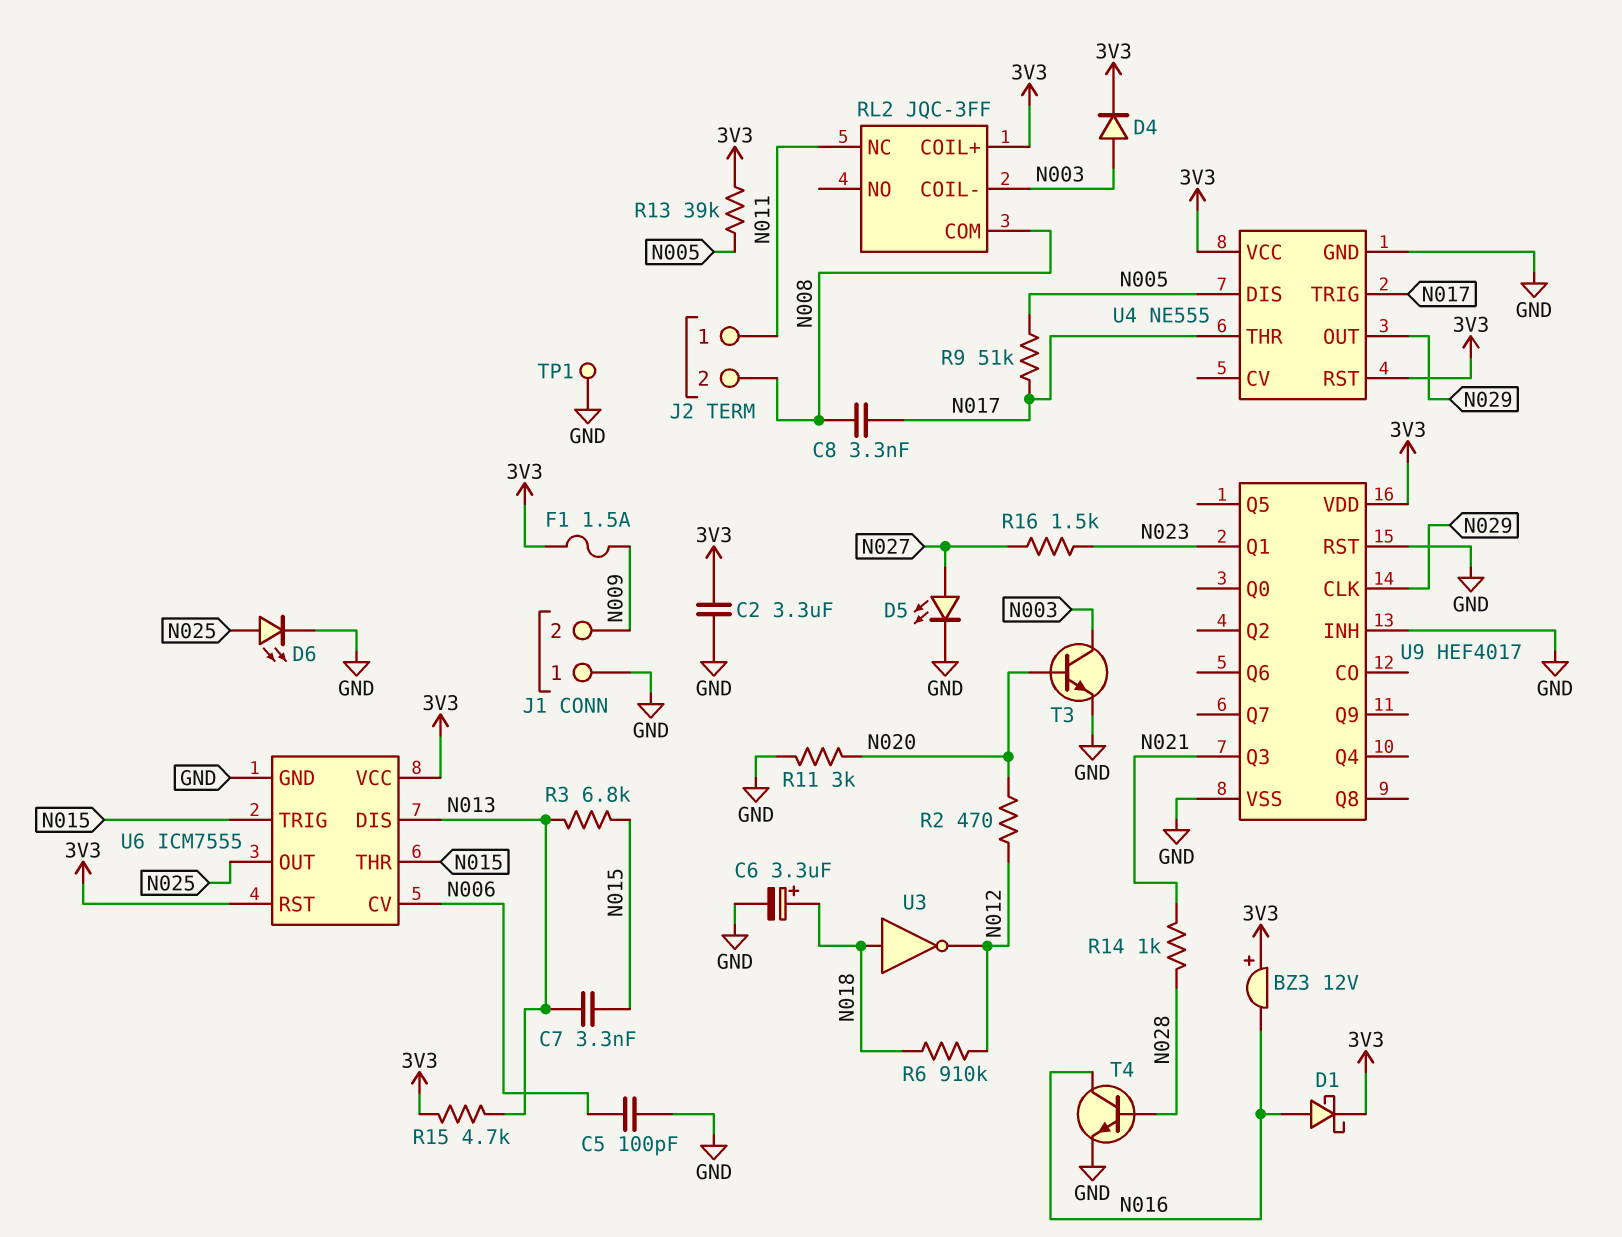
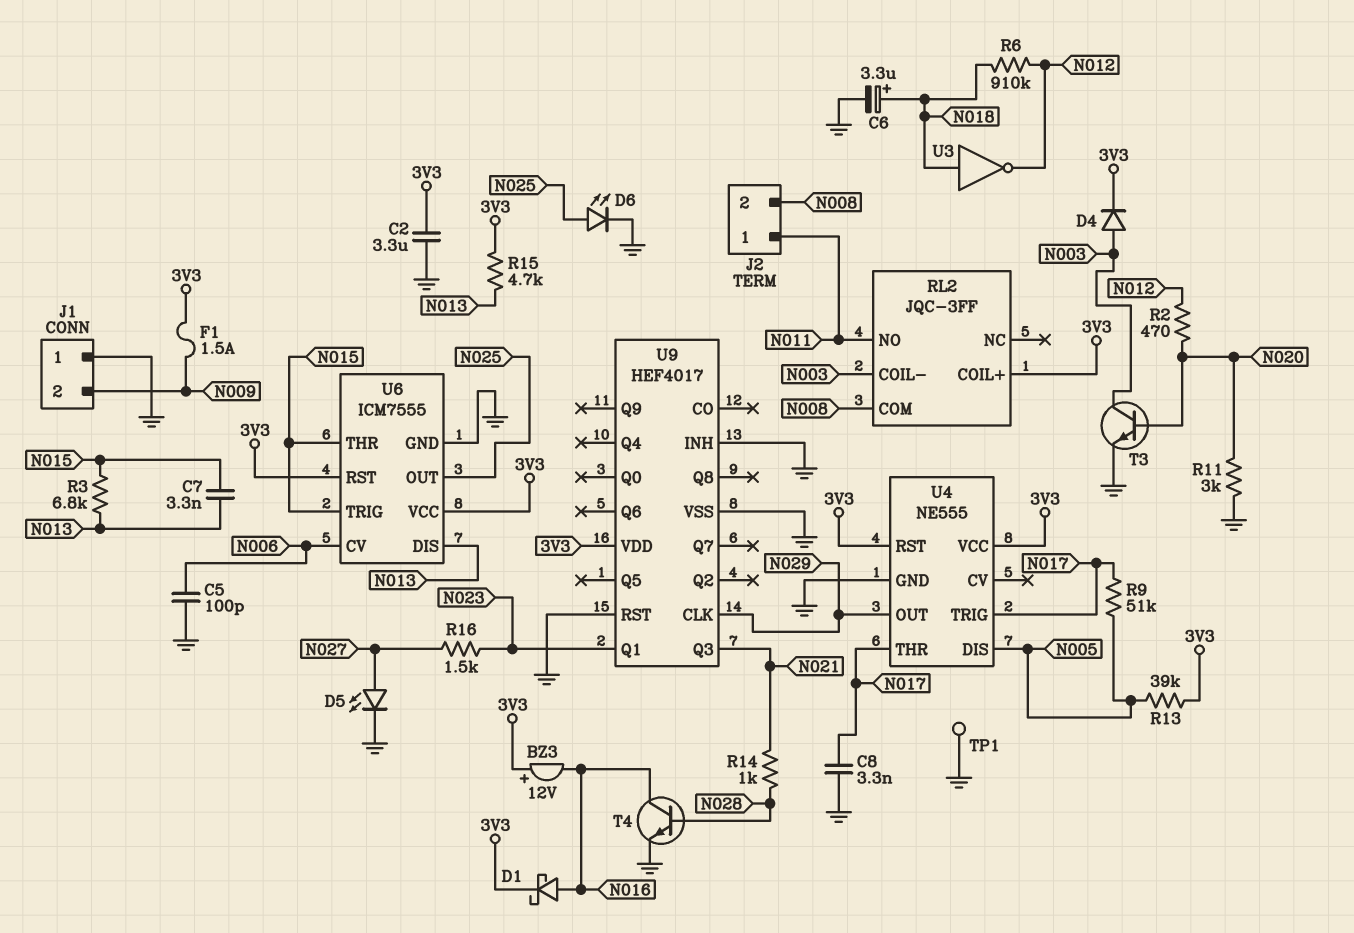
C8: 3.3nF (N008, N017) -> 3.3nF (GND, N017)
RL2 pin NC: N011 -> none
RL2 pin NO: none -> N011

